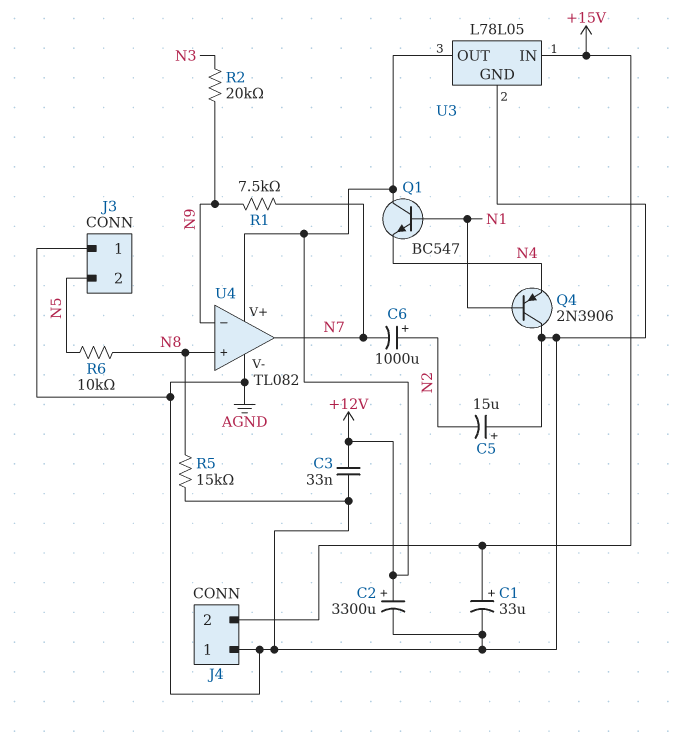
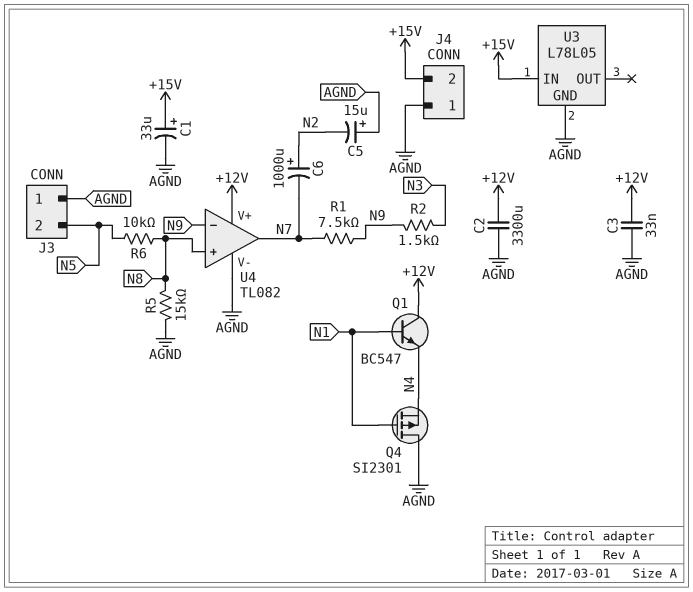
C2: 3300uF (plus +12V, minus AGND) -> 3300uF (+12V, AGND)
Q4: PNP 2N3906 (B N1, C AGND, E N4) -> PMOS SI2301 (G N1, D AGND, S N4)
R2: 20k (N3, N9) -> 1.5k (N3, N9)
U3 pin OUT: +12V -> none

